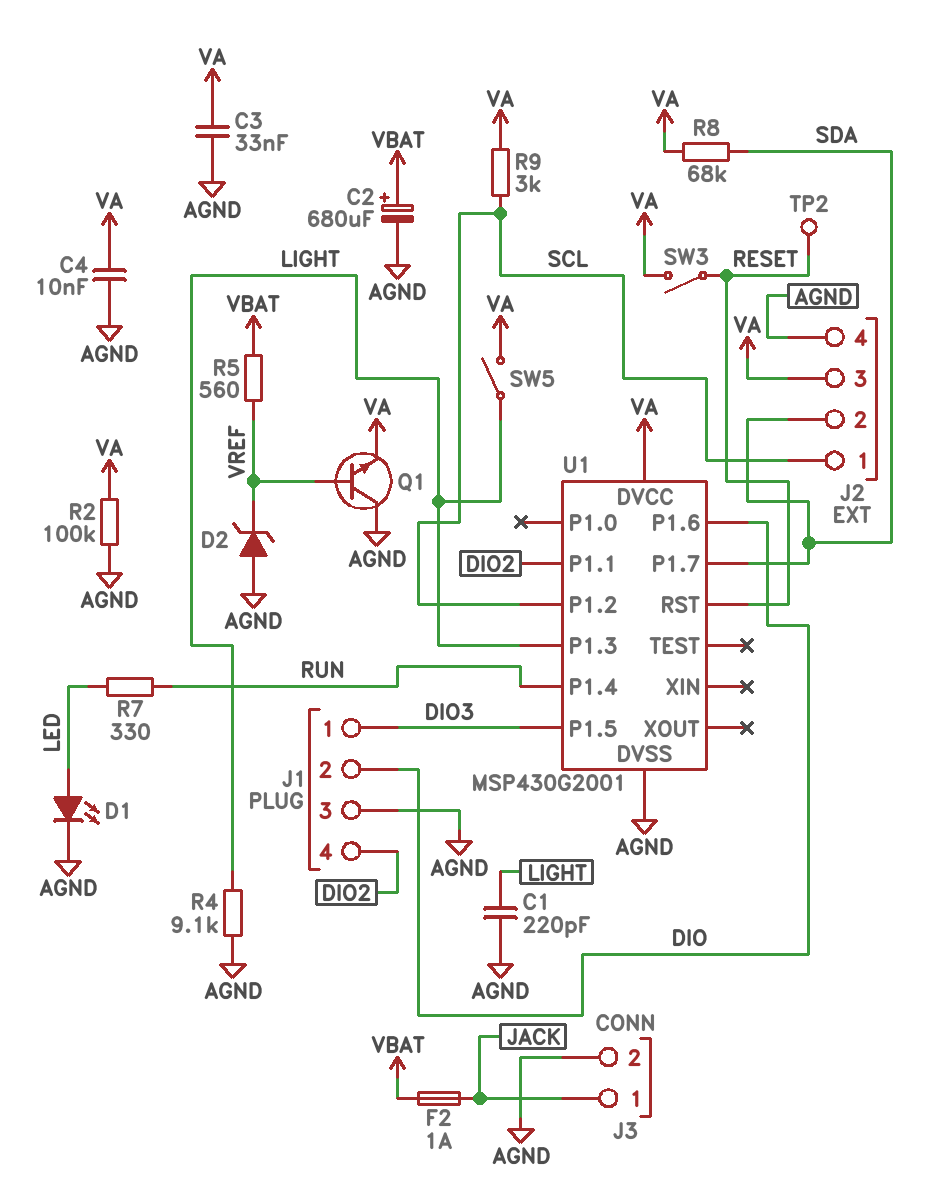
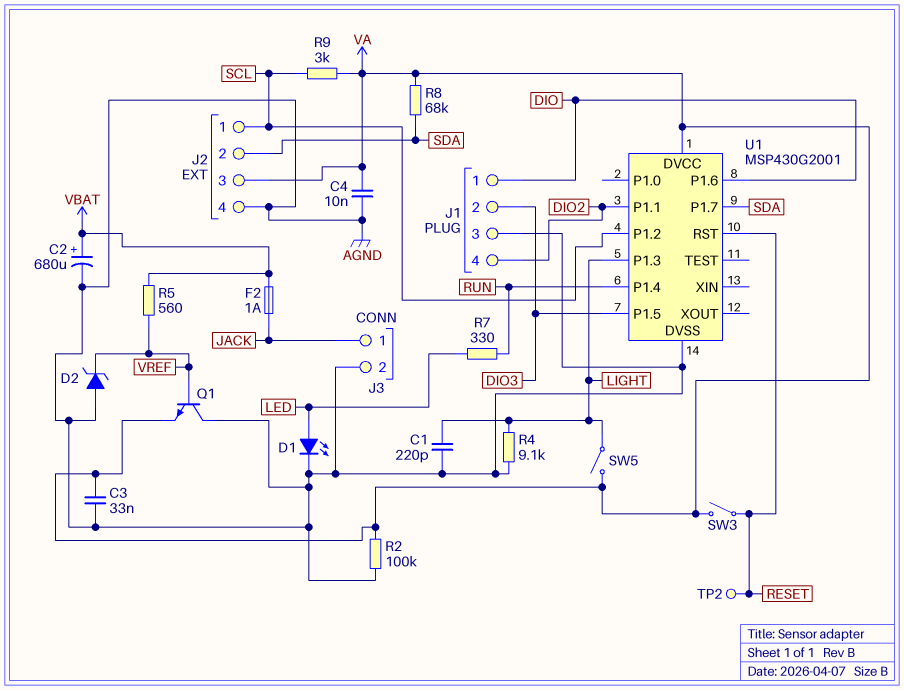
J1 pin 1: DIO3 -> DIO
J1 pin 2: DIO -> DIO3

